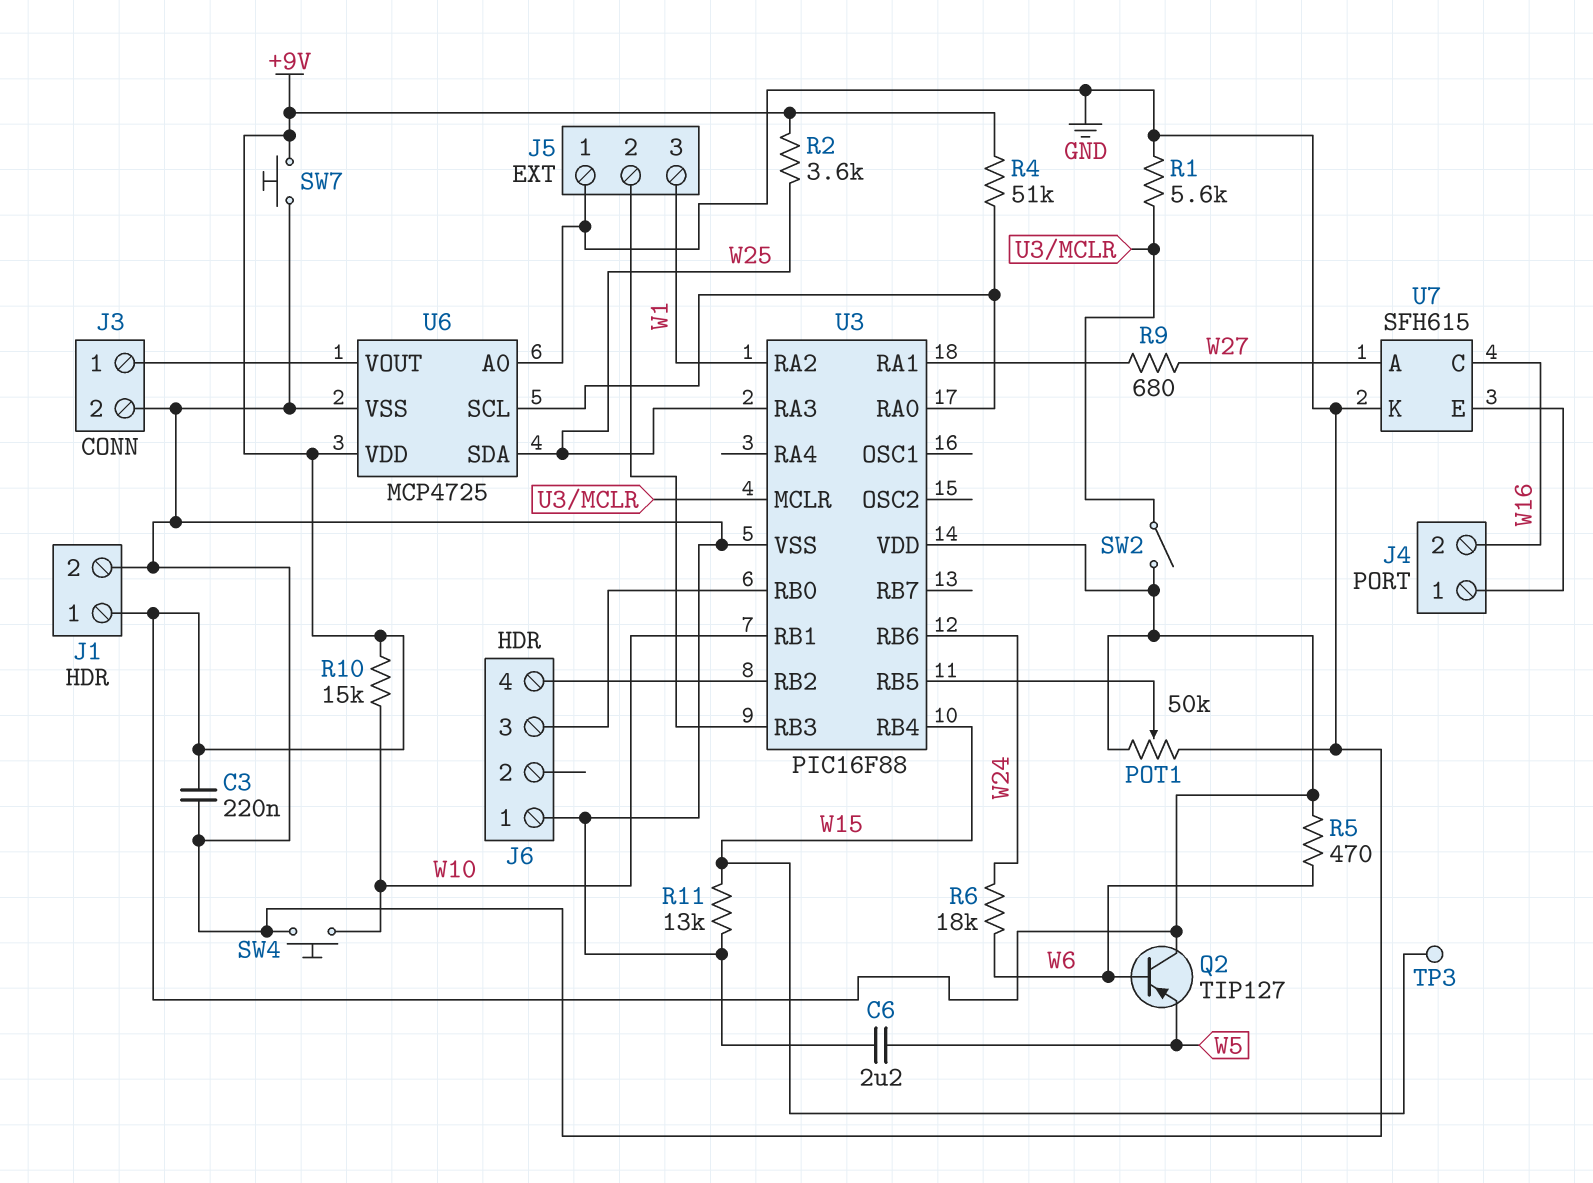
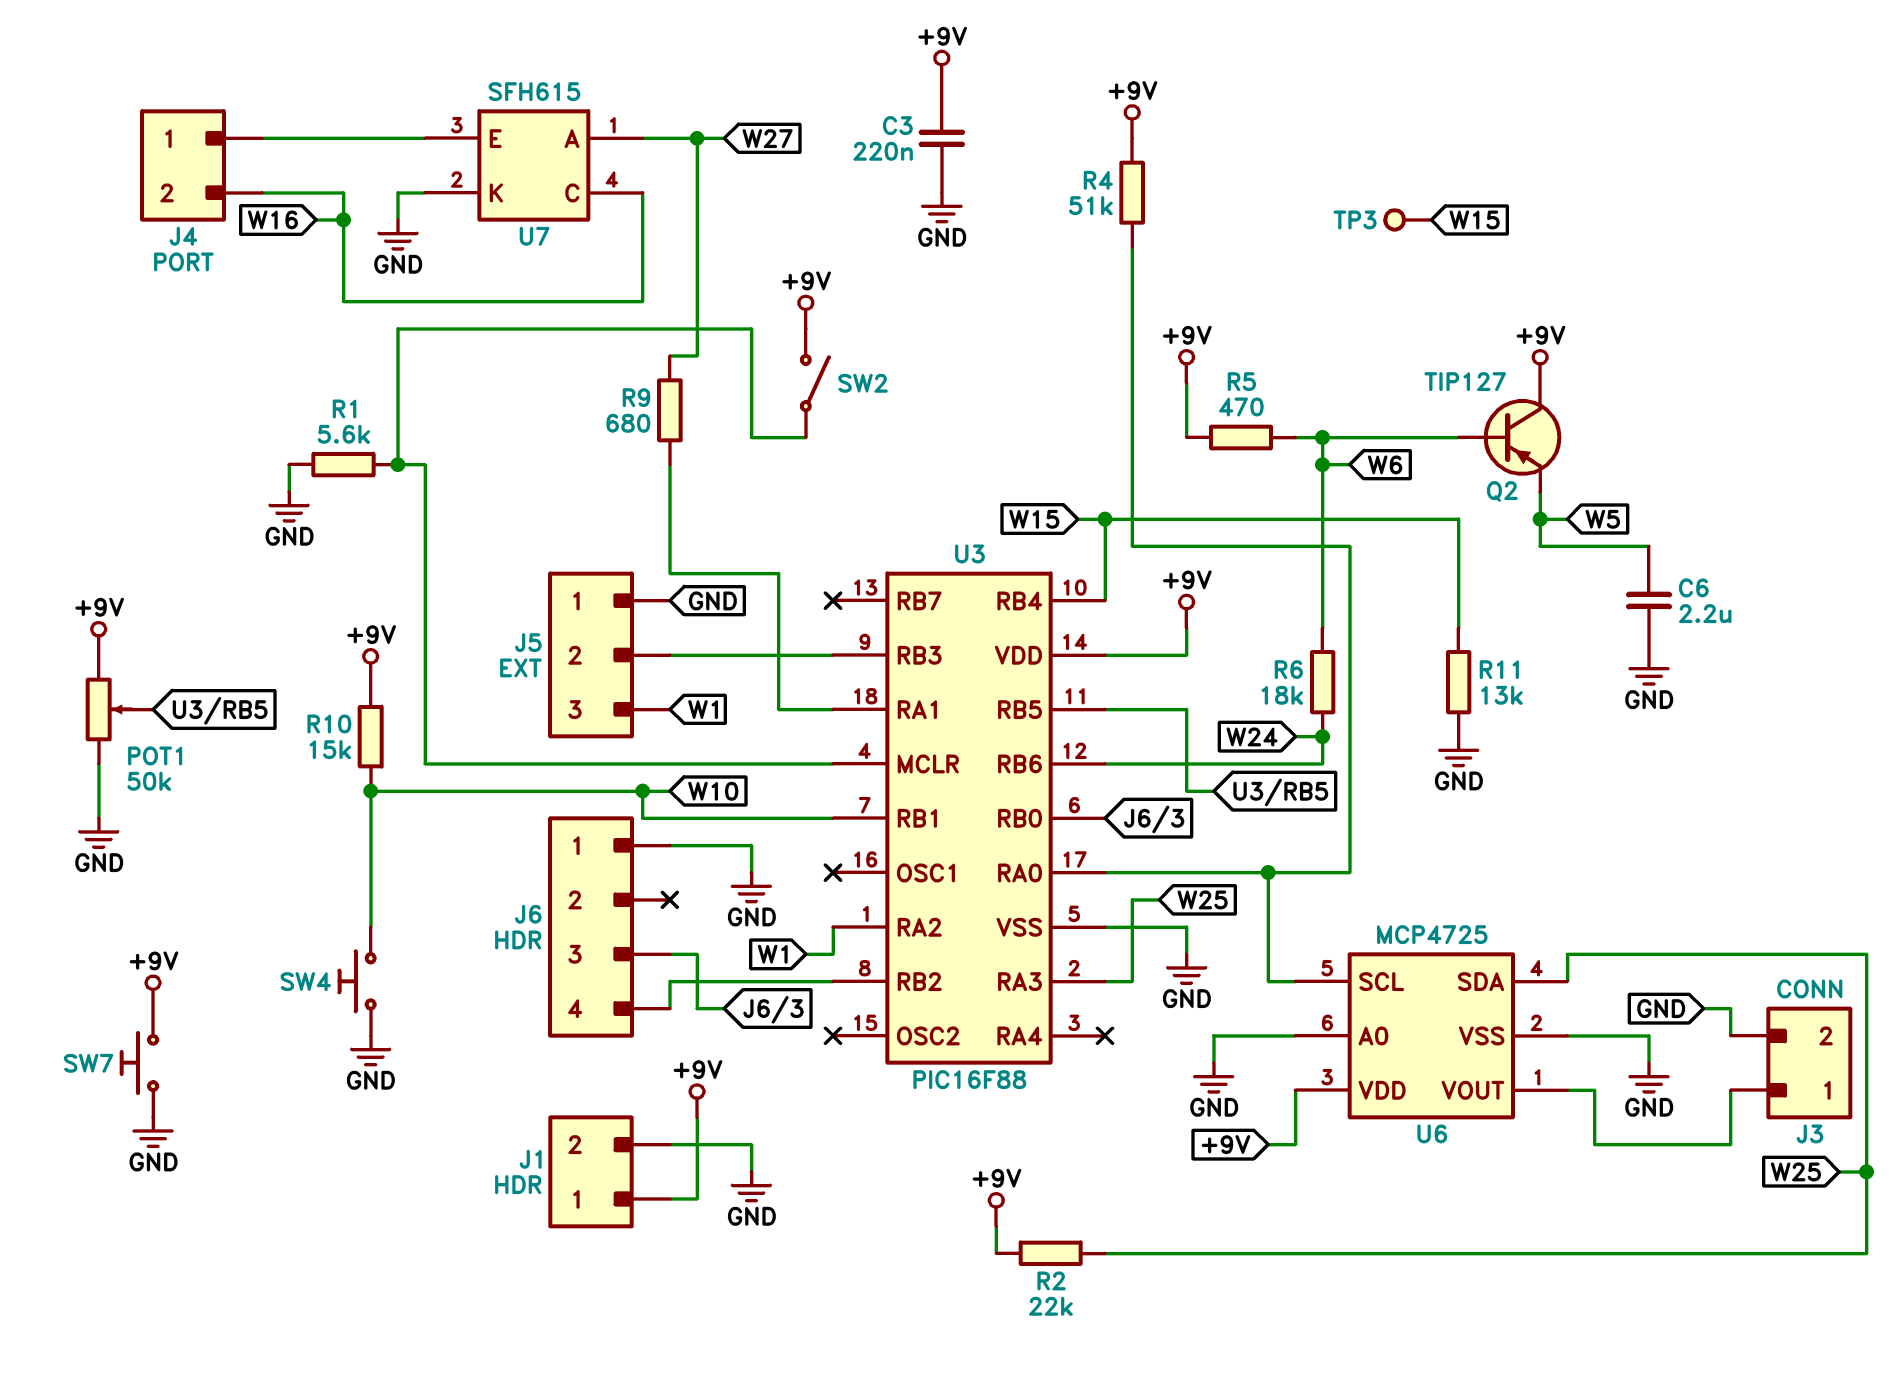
R2: 3.6k (+9V, W25) -> 22k (+9V, W25)

